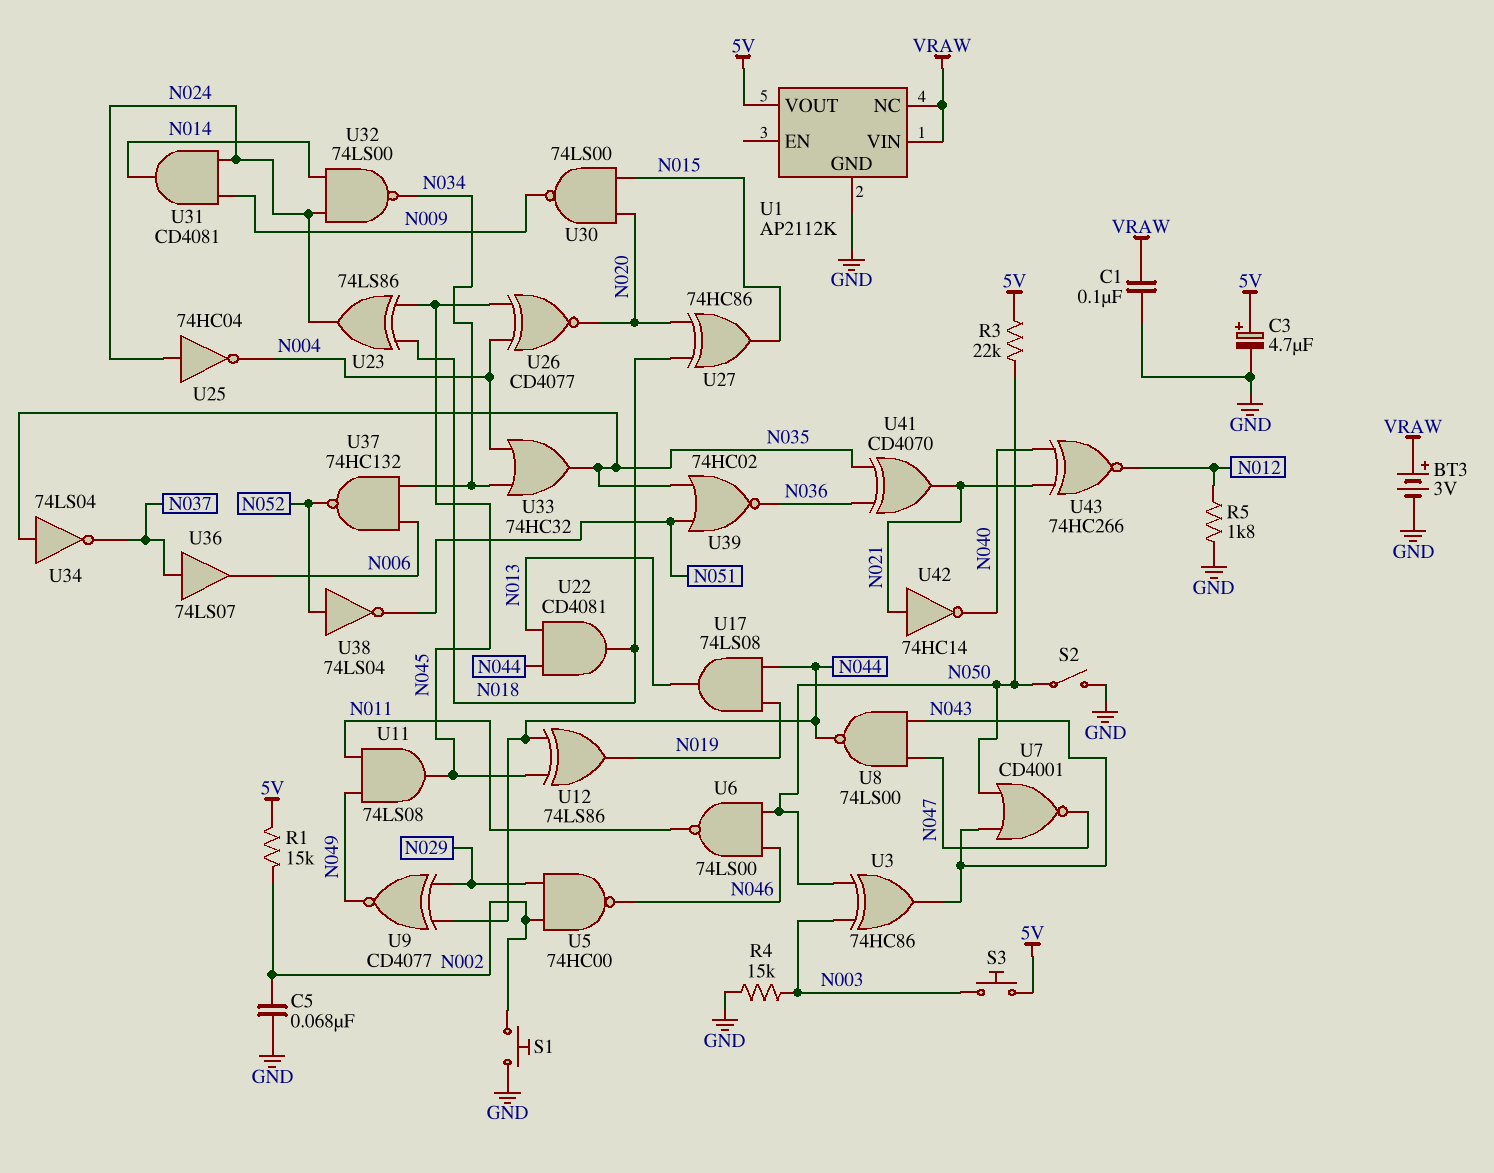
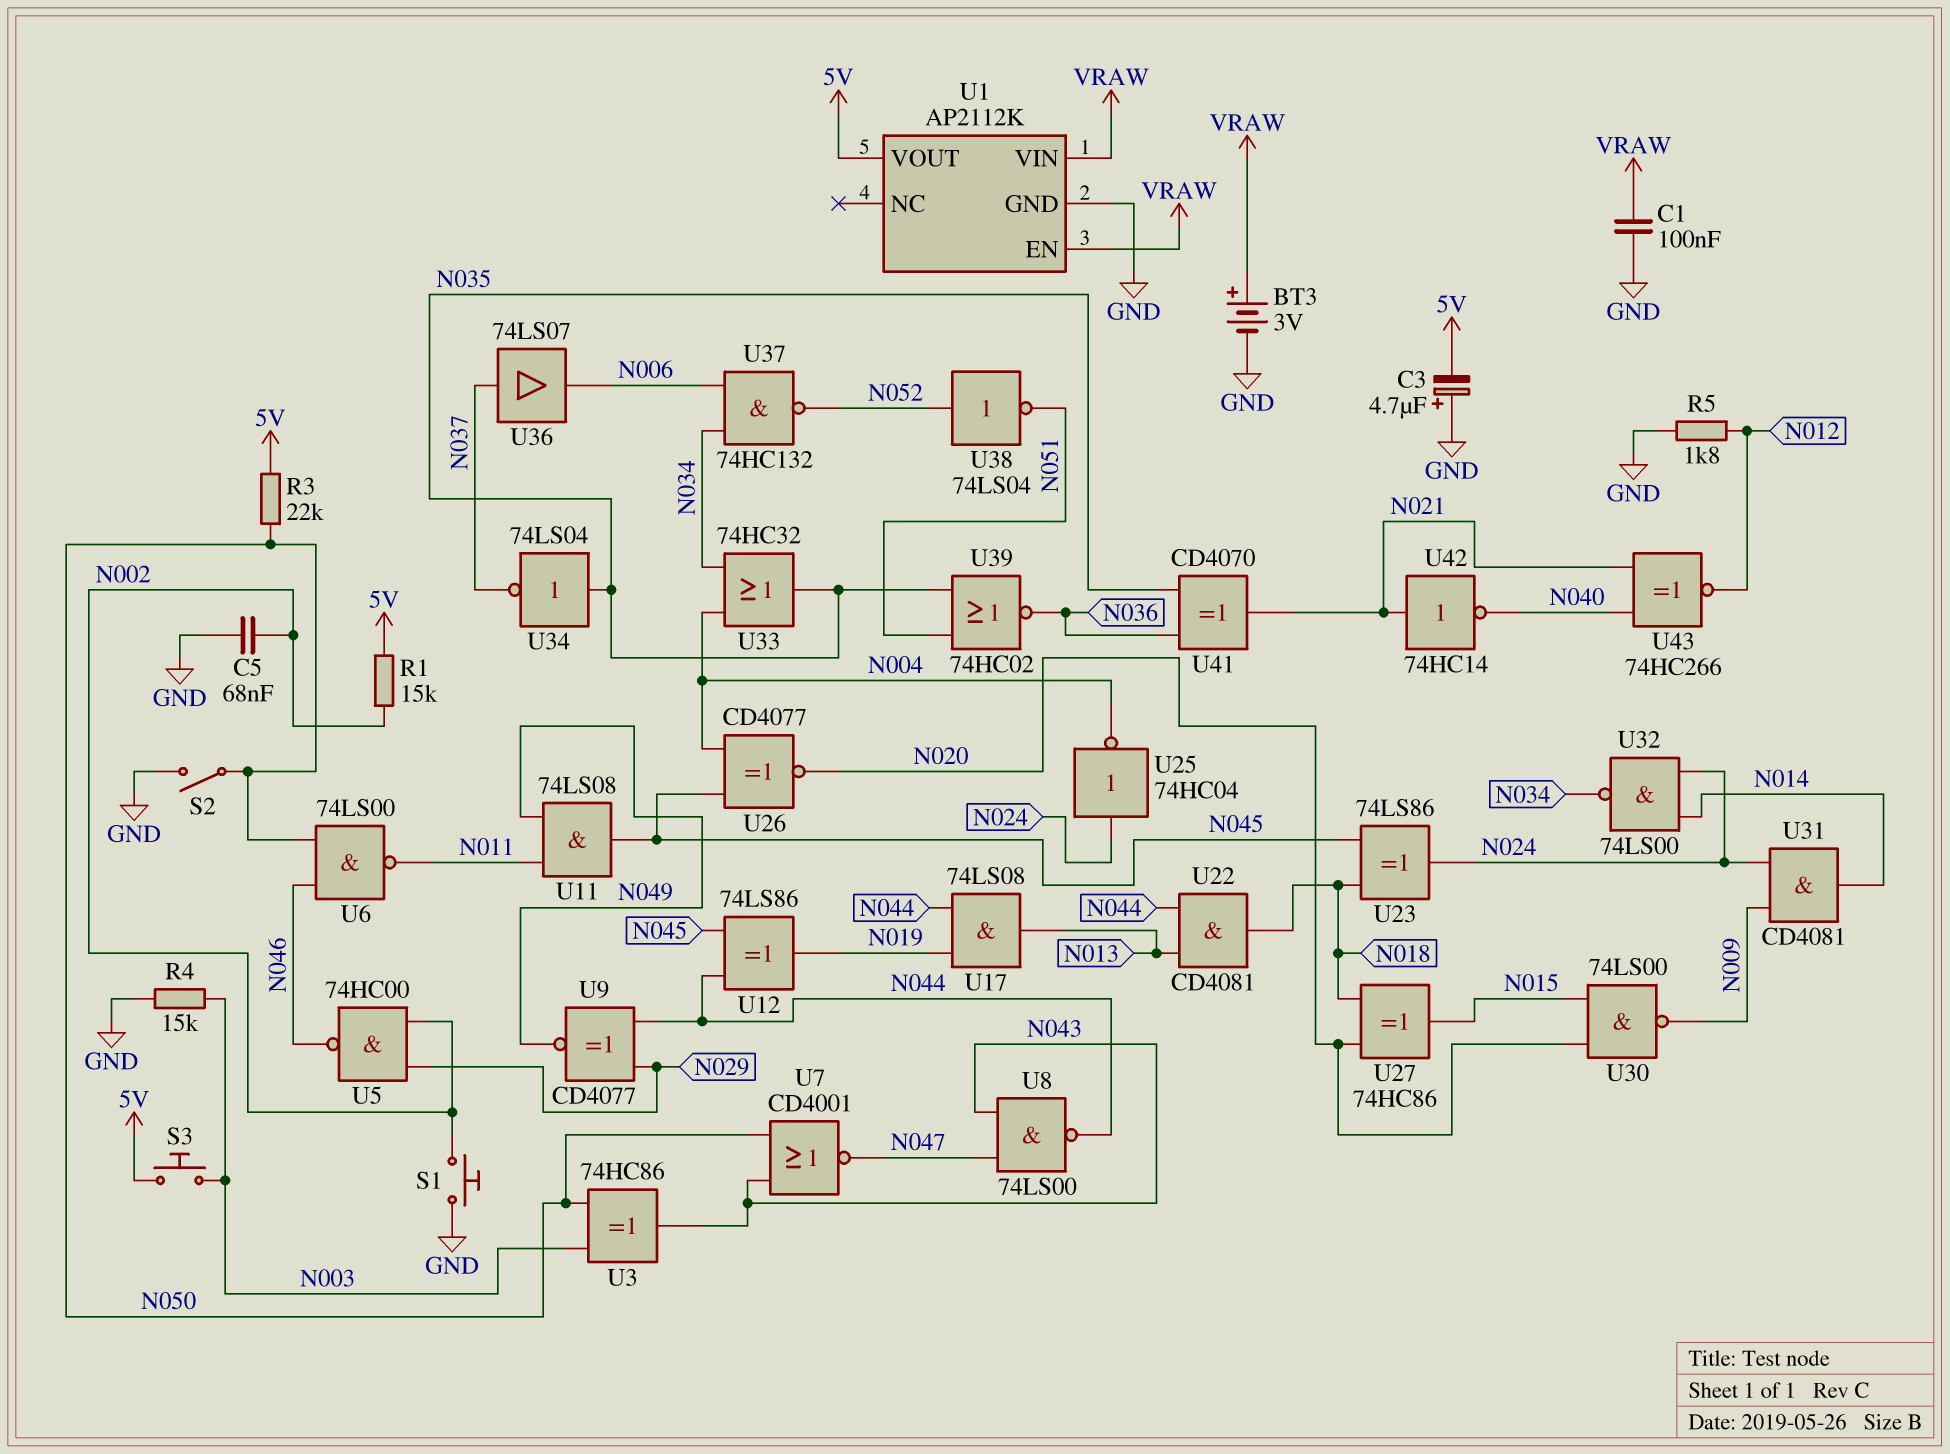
C3: 4.7uF (plus 5V, minus GND) -> 4.7uF (plus GND, minus 5V)
U1 pin EN: none -> VRAW
U1 pin NC: VRAW -> none

